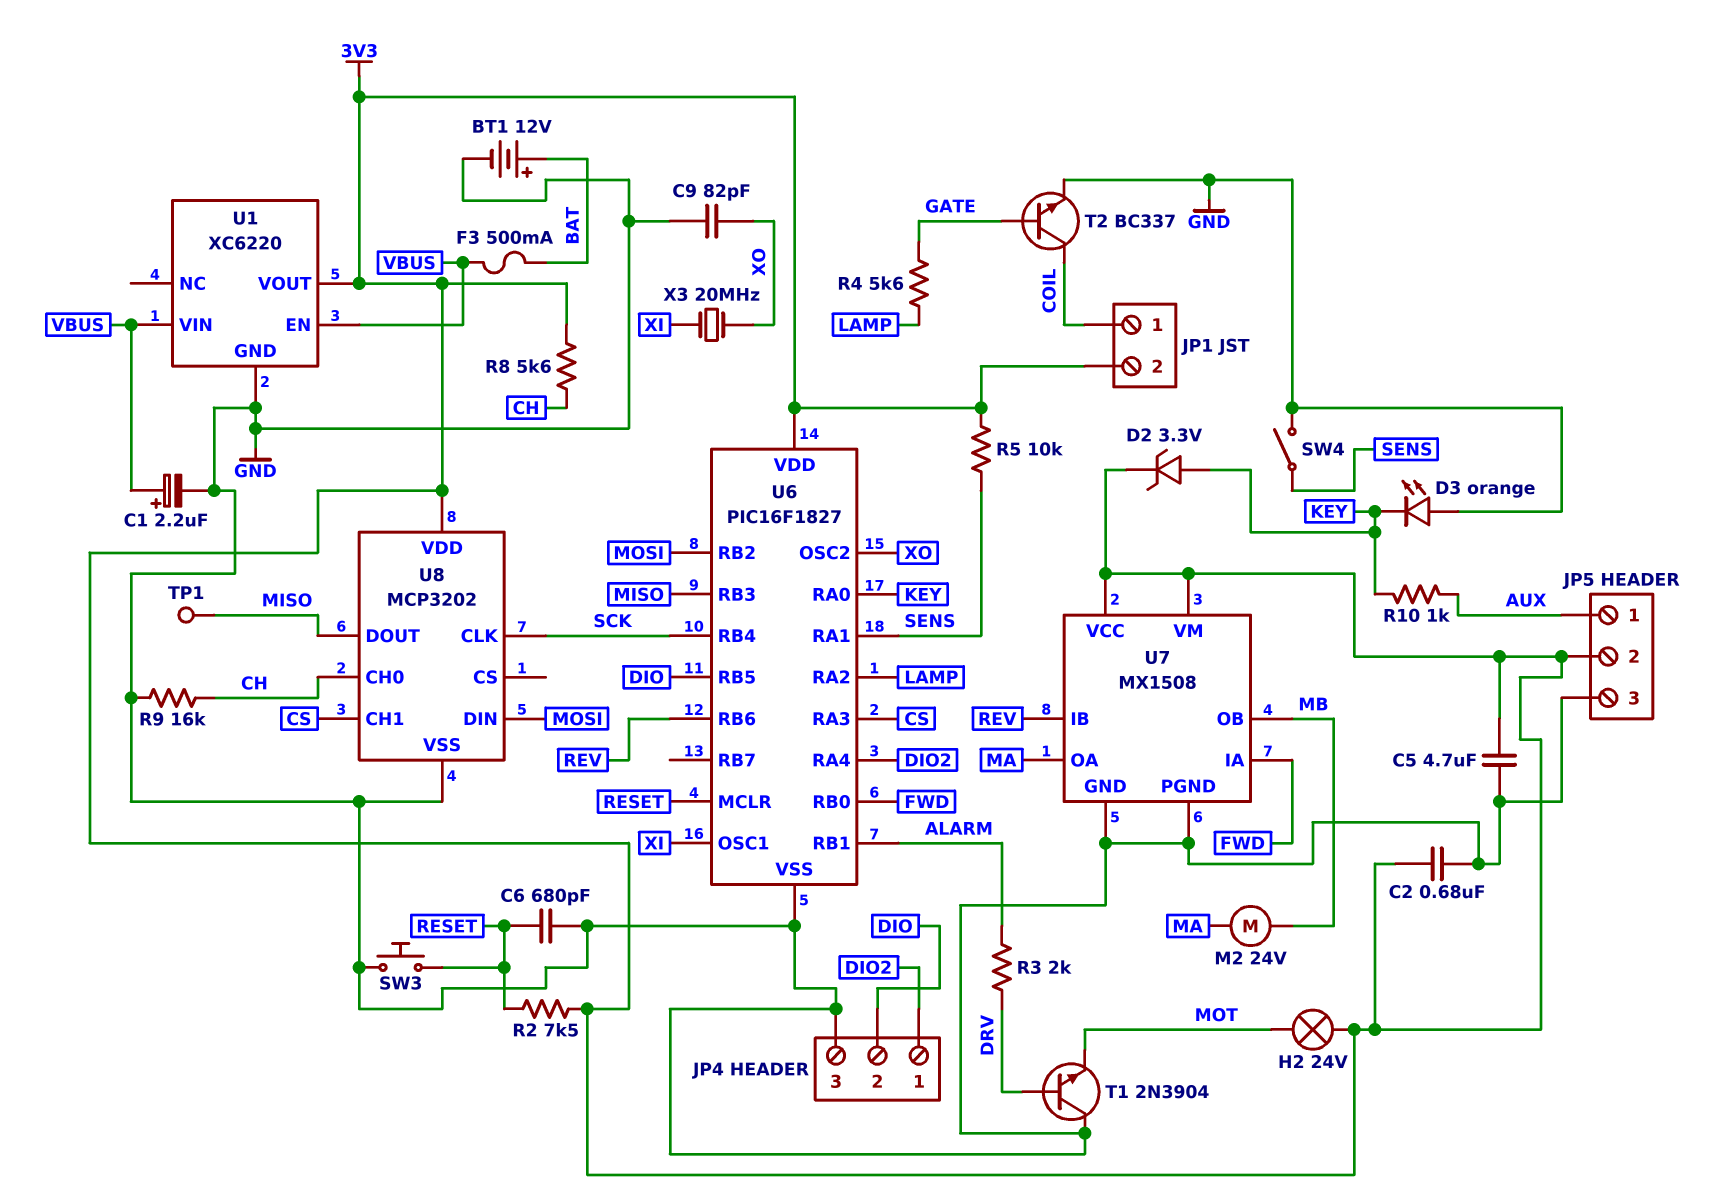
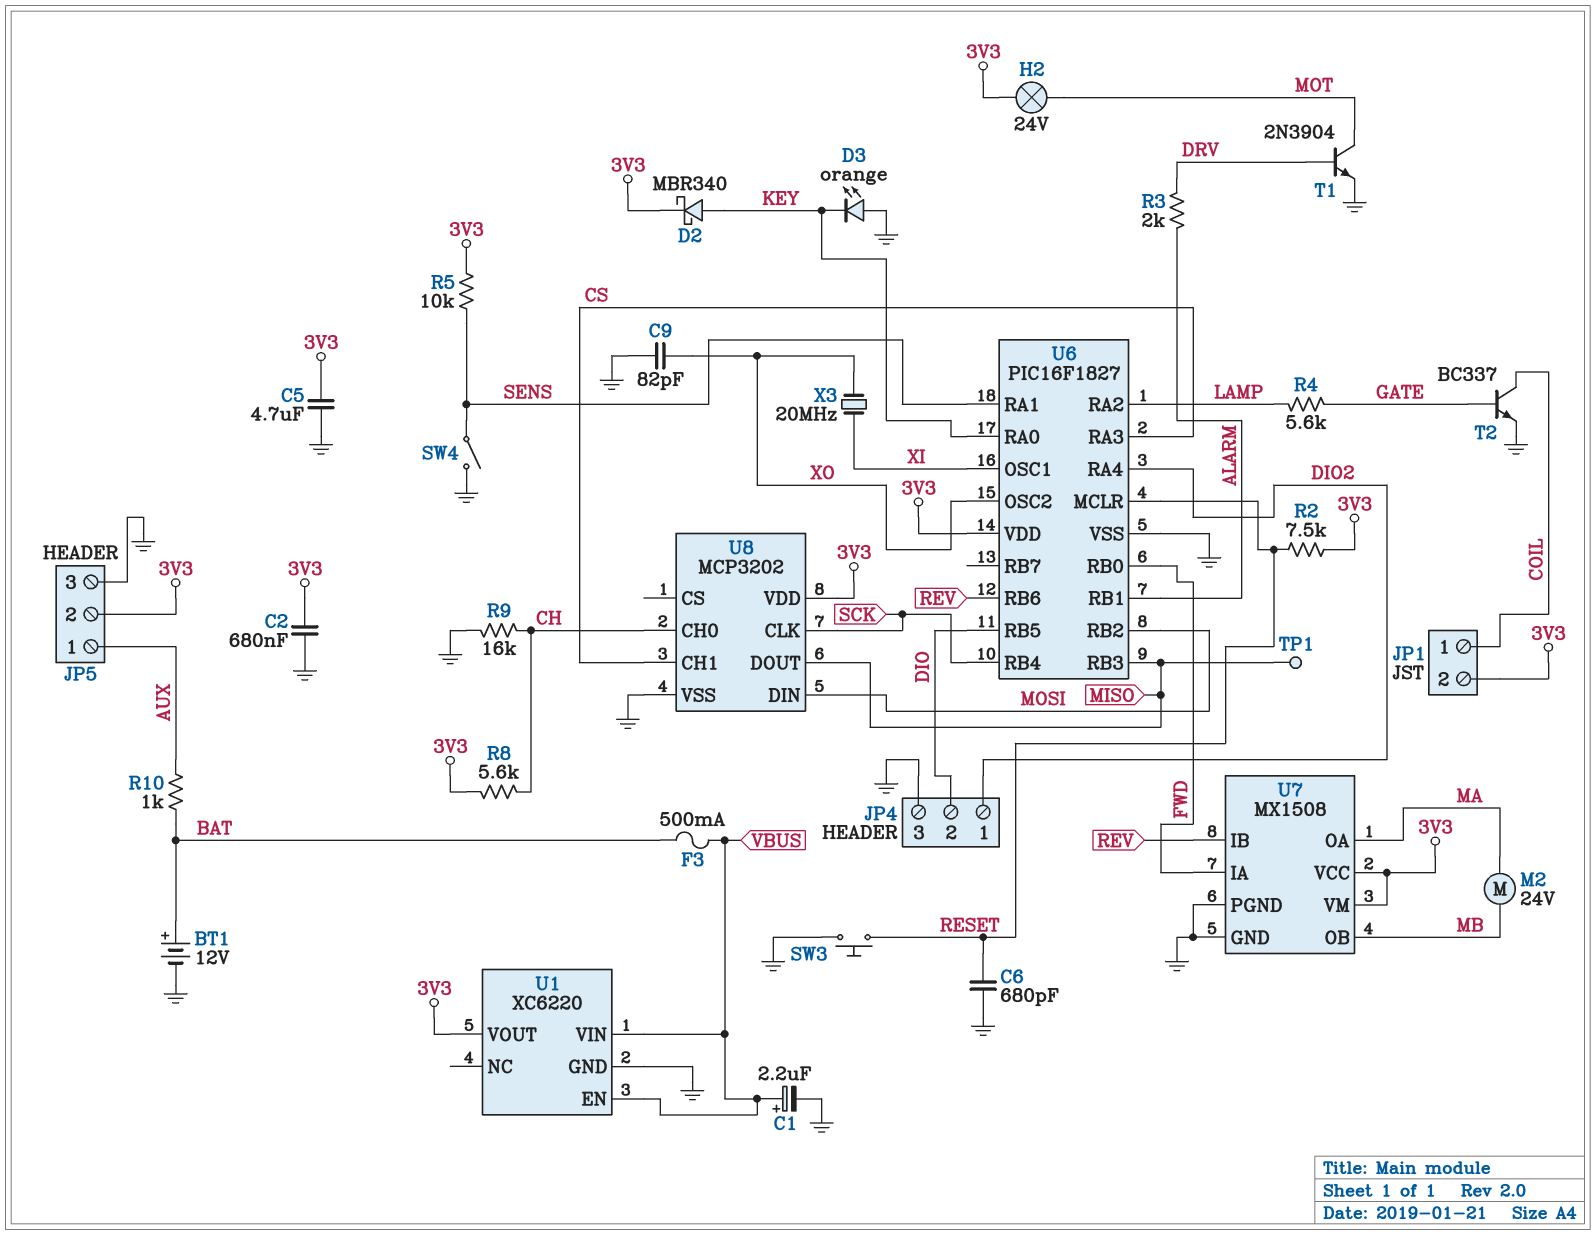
D2: zener 3.3V (A KEY, K 3V3) -> schottky MBR340 (A KEY, K 3V3)
R10: 1k (AUX, KEY) -> 1k (AUX, BAT)
T1: NPN 2N3904 (B DRV, C GND, E MOT) -> NPN 2N3904 (B DRV, C MOT, E GND)

